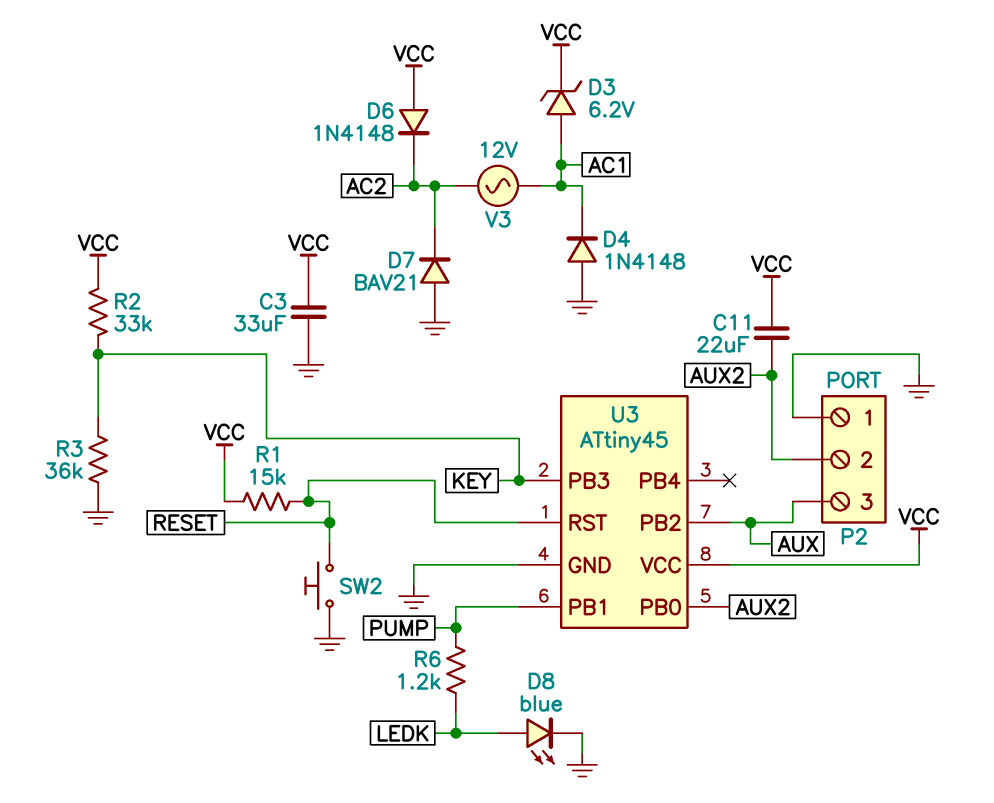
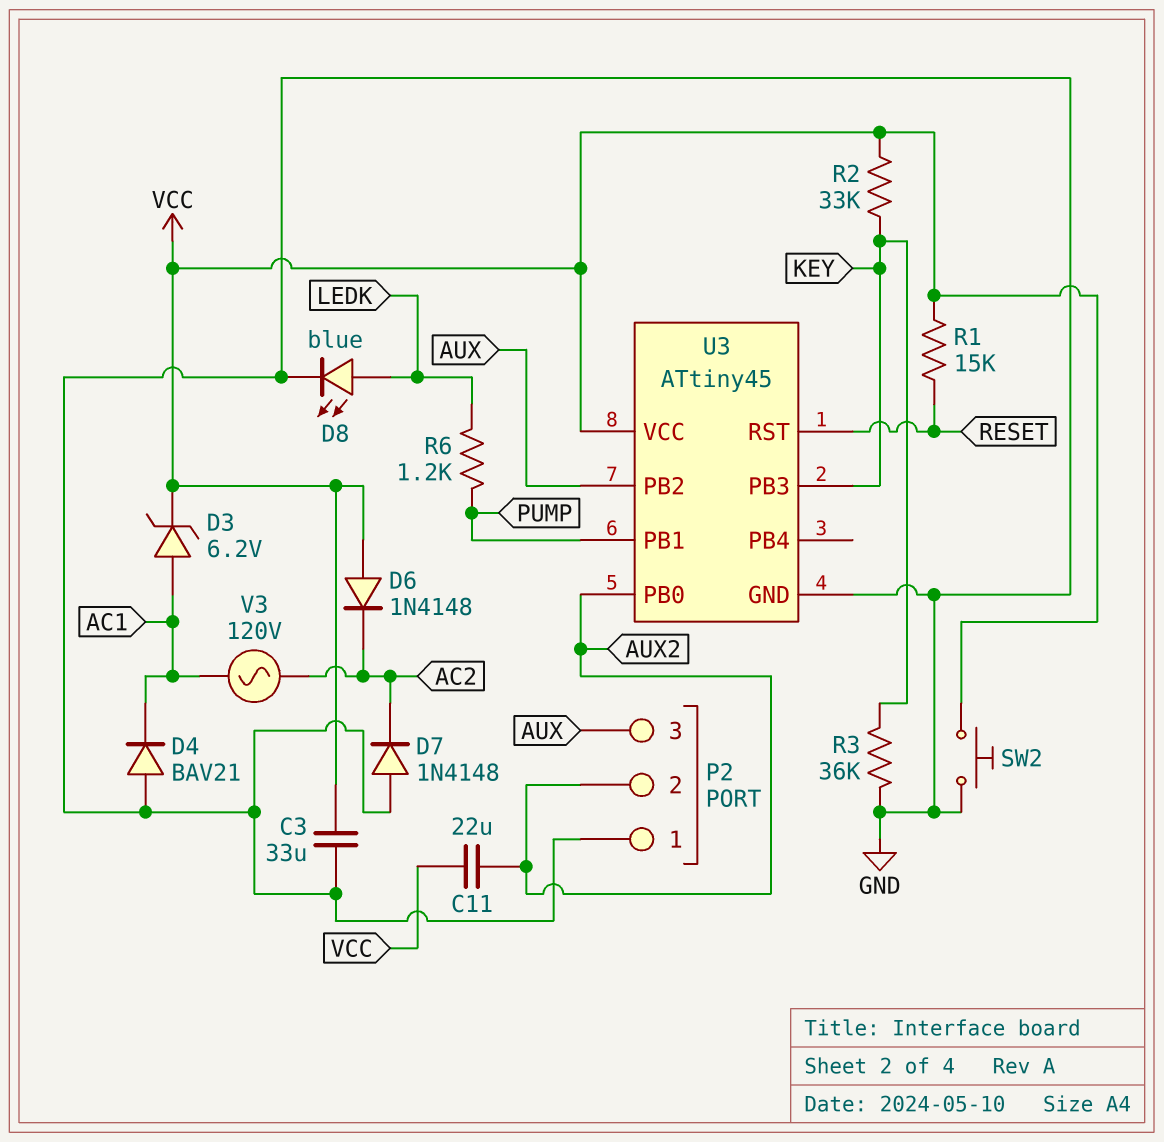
D4: diode 1N4148 (A GND, K AC1) -> diode BAV21 (A GND, K AC1)
D7: diode BAV21 (A GND, K AC2) -> diode 1N4148 (A GND, K AC2)
SW2: button (GND, RESET) -> button (GND, VCC)
V3: AC 12V (AC1, AC2) -> AC 120V (AC1, AC2)

